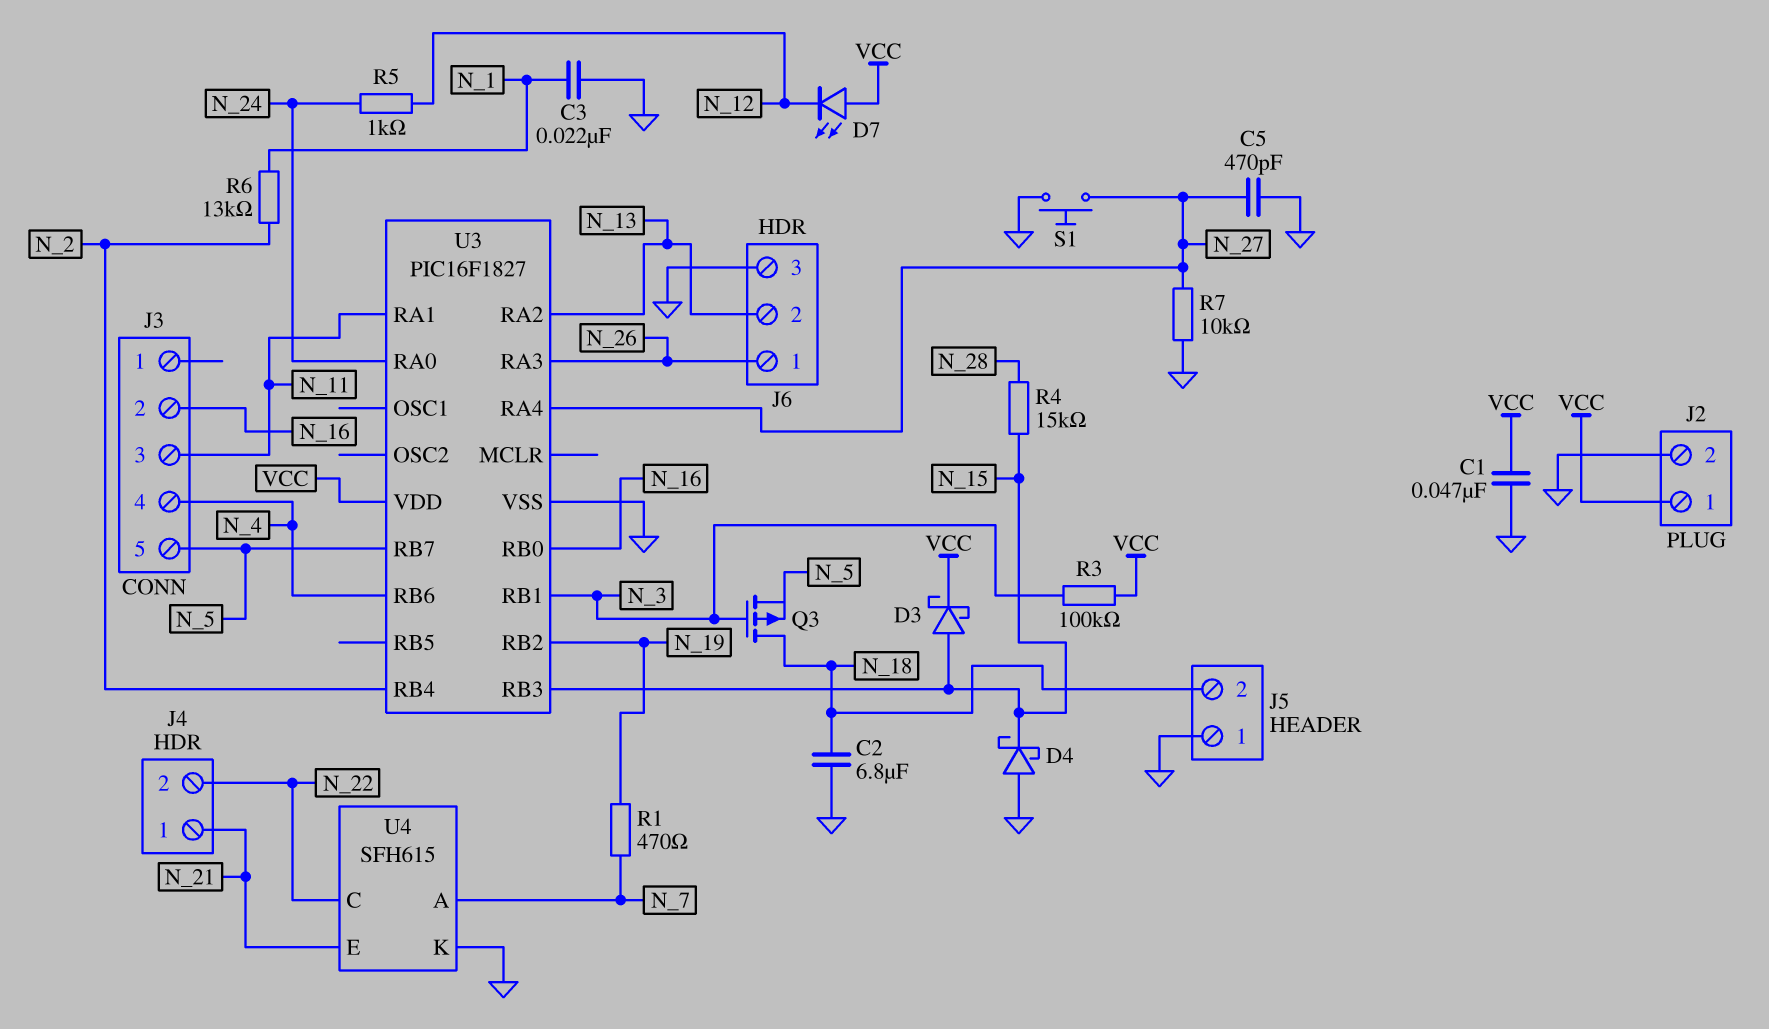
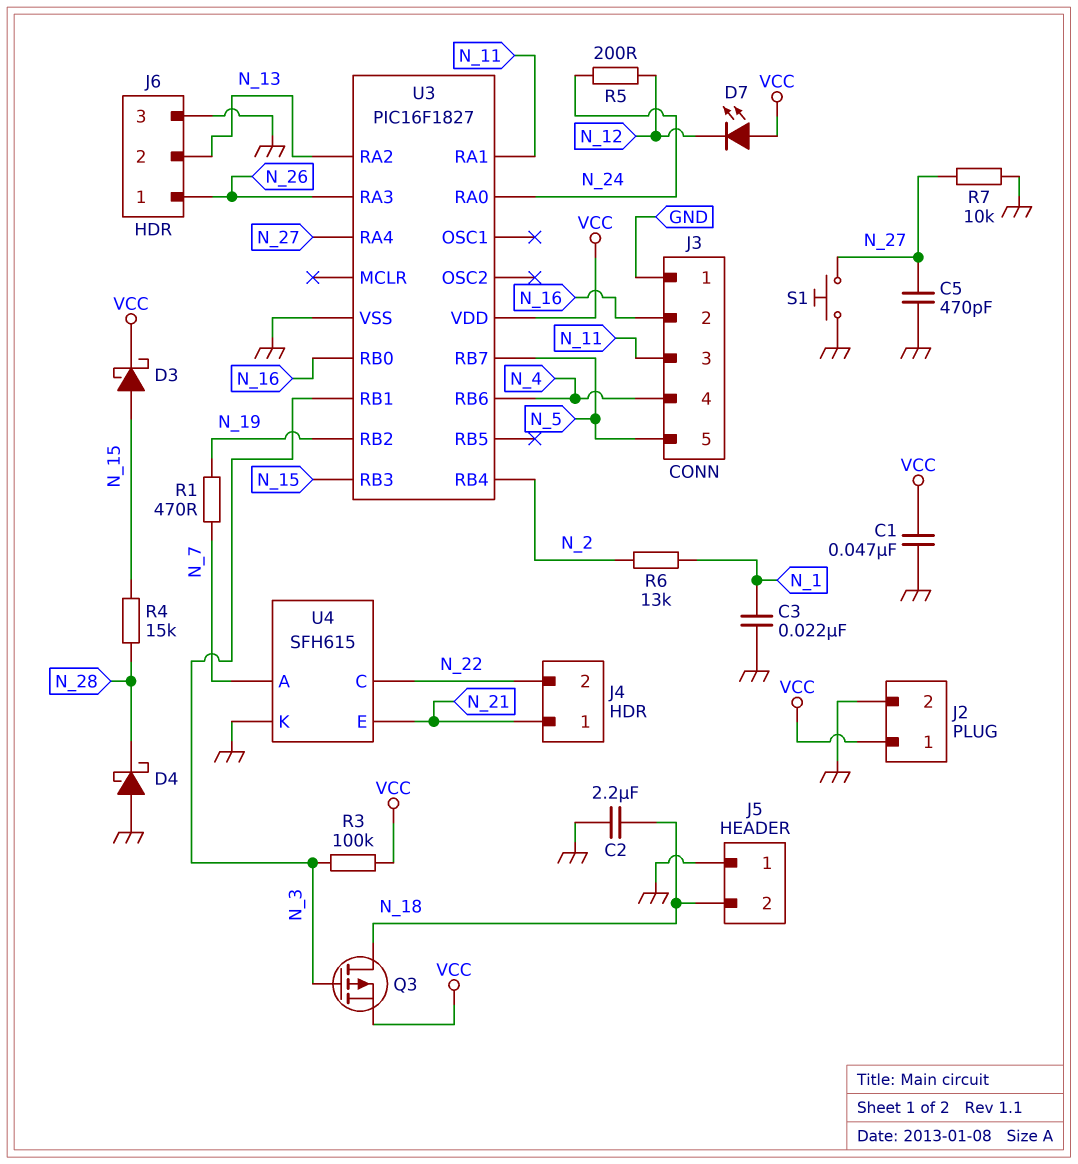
C2: 6.8uF (GND, N_18) -> 2.2uF (GND, N_18)
D4: schottky (A GND, K N_15) -> schottky (A GND, K N_28)
J3 pin 1: none -> GND
Q3: PMOS (G N_3, D N_18, S N_5) -> PMOS (G N_3, D N_18, S VCC)
R5: 1k (N_12, N_24) -> 200 (N_12, N_24)

